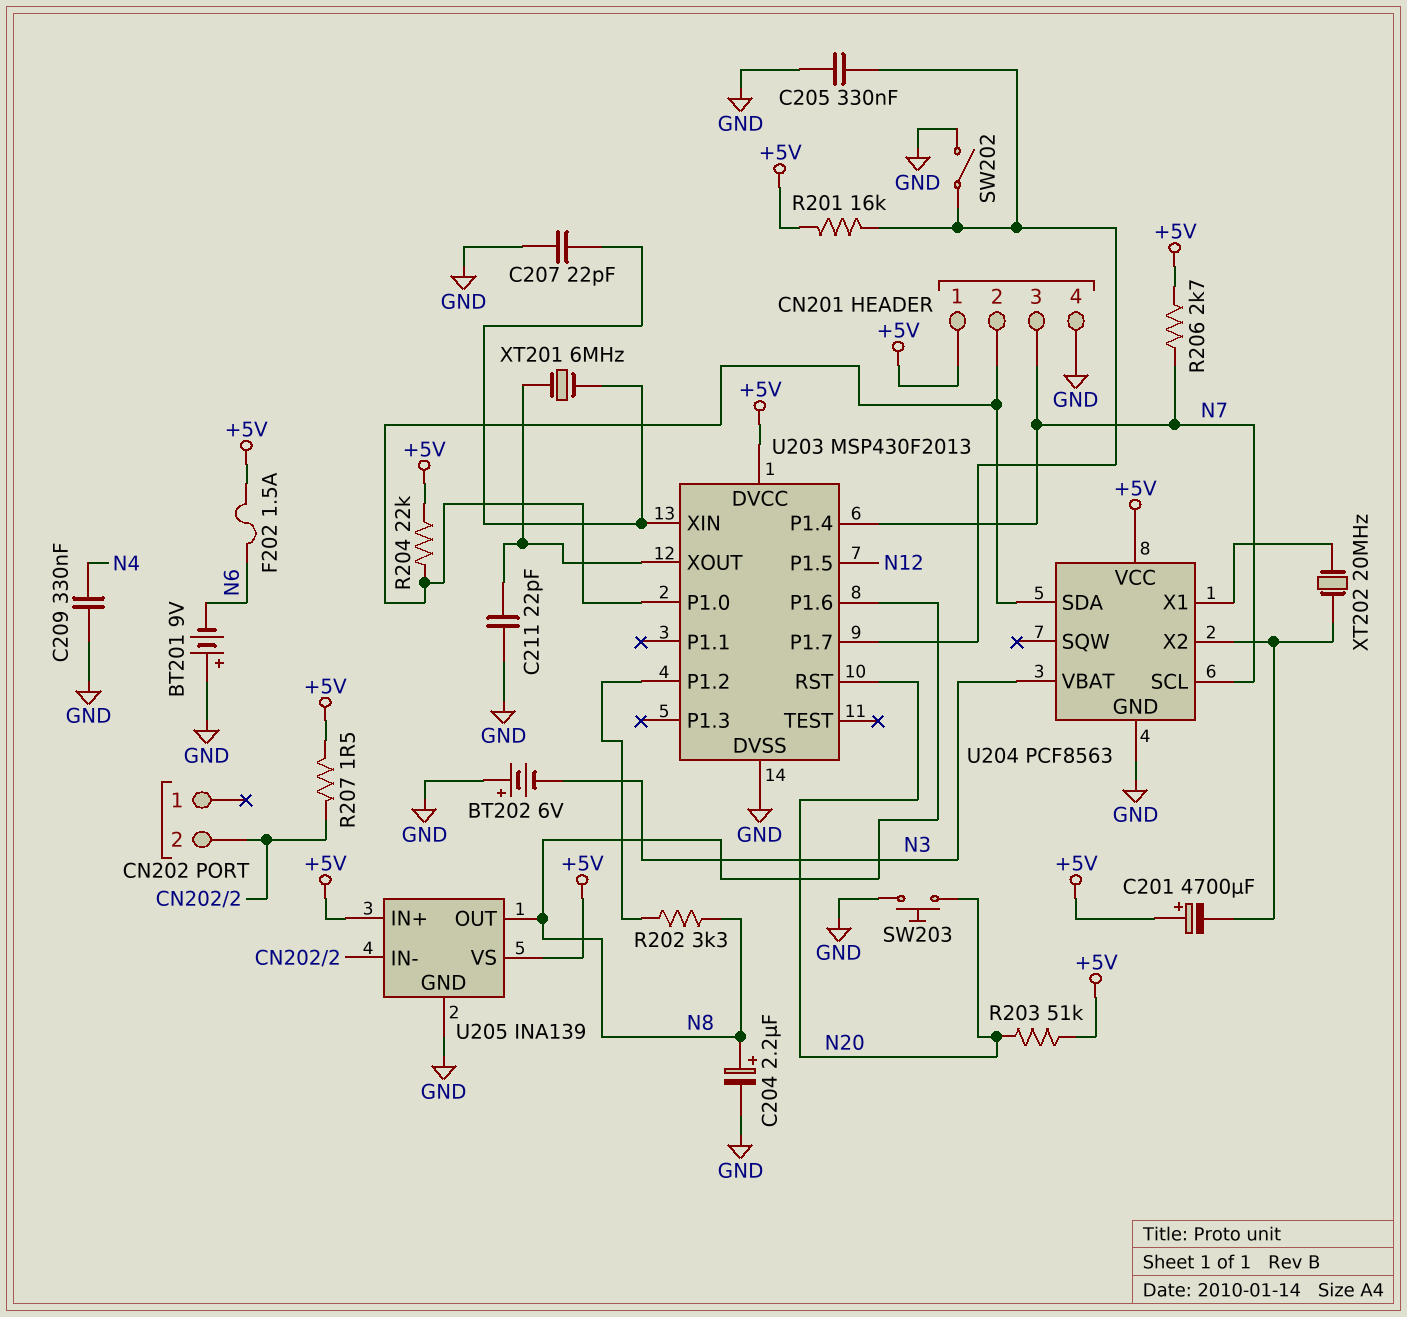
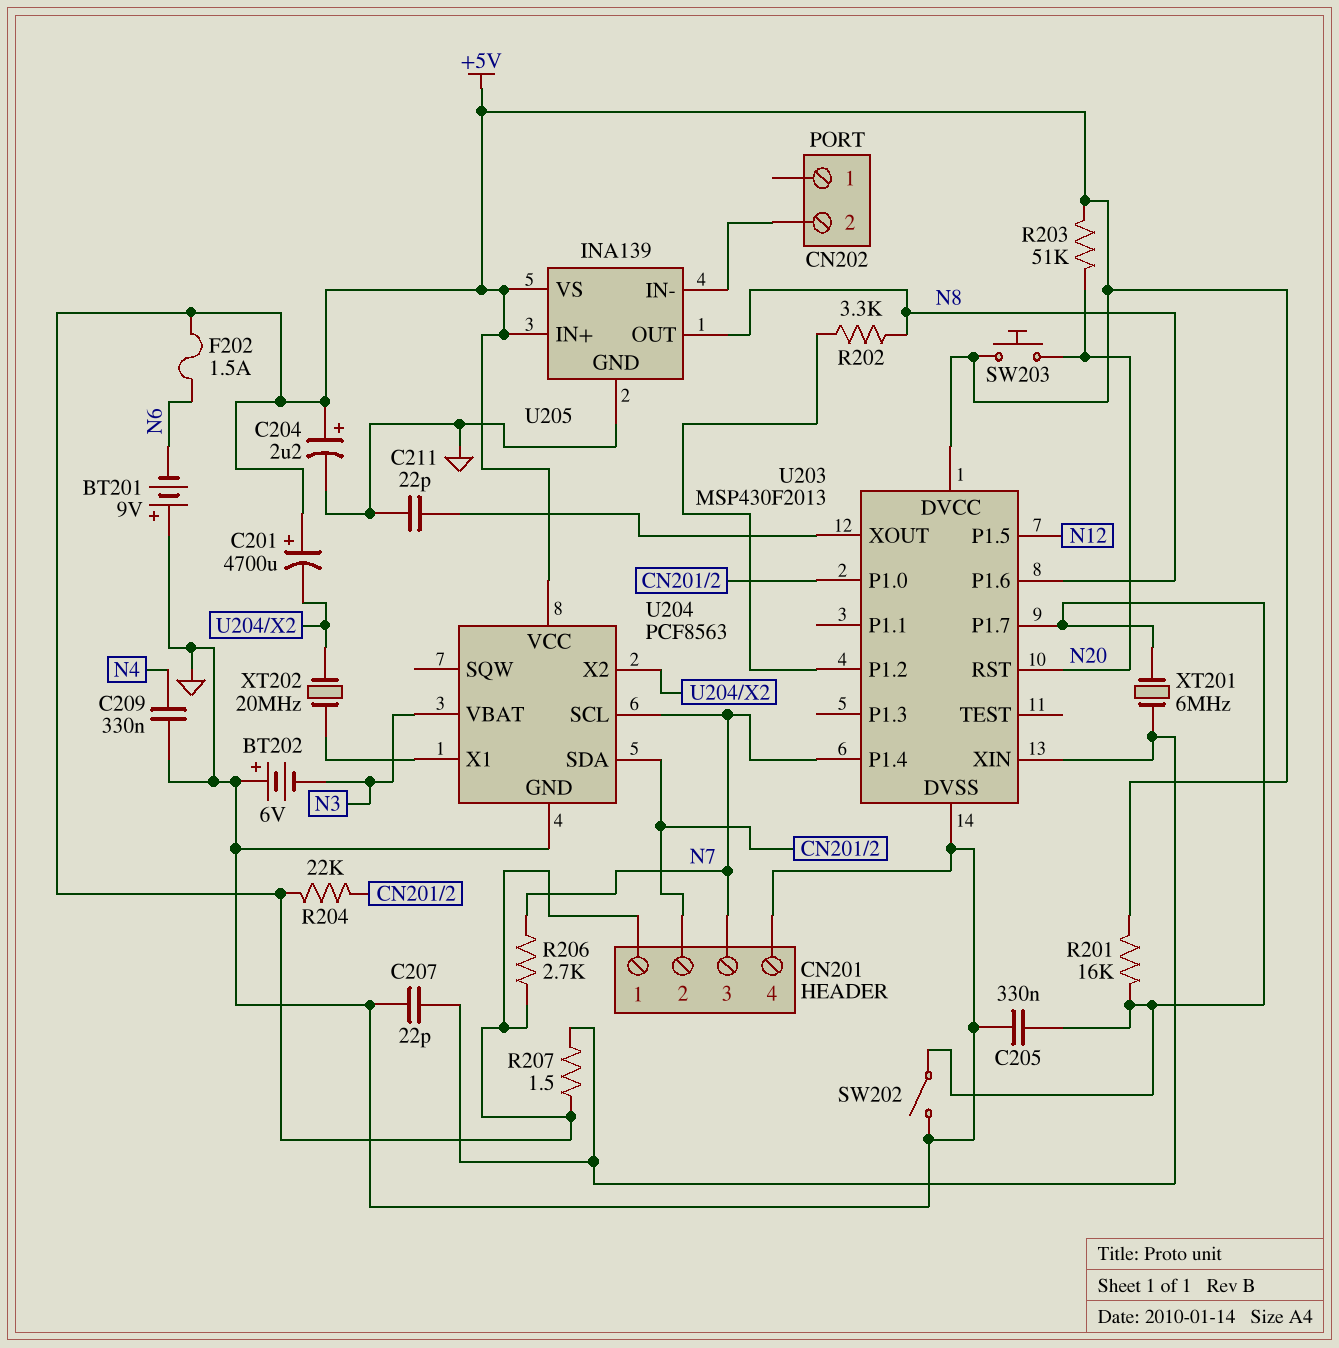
C204: 2.2uF (plus N8, minus GND) -> 2.2uF (plus +5V, minus GND)
R207: 1.5 (+5V, CN202/2) -> 1.5 (+5V, U203/XIN)
SW203: button (GND, N20) -> button (+5V, N20)
XT201: 6MHz (U203/XIN, U203/XOUT) -> 6MHz (U203/P1.7, U203/XIN)

